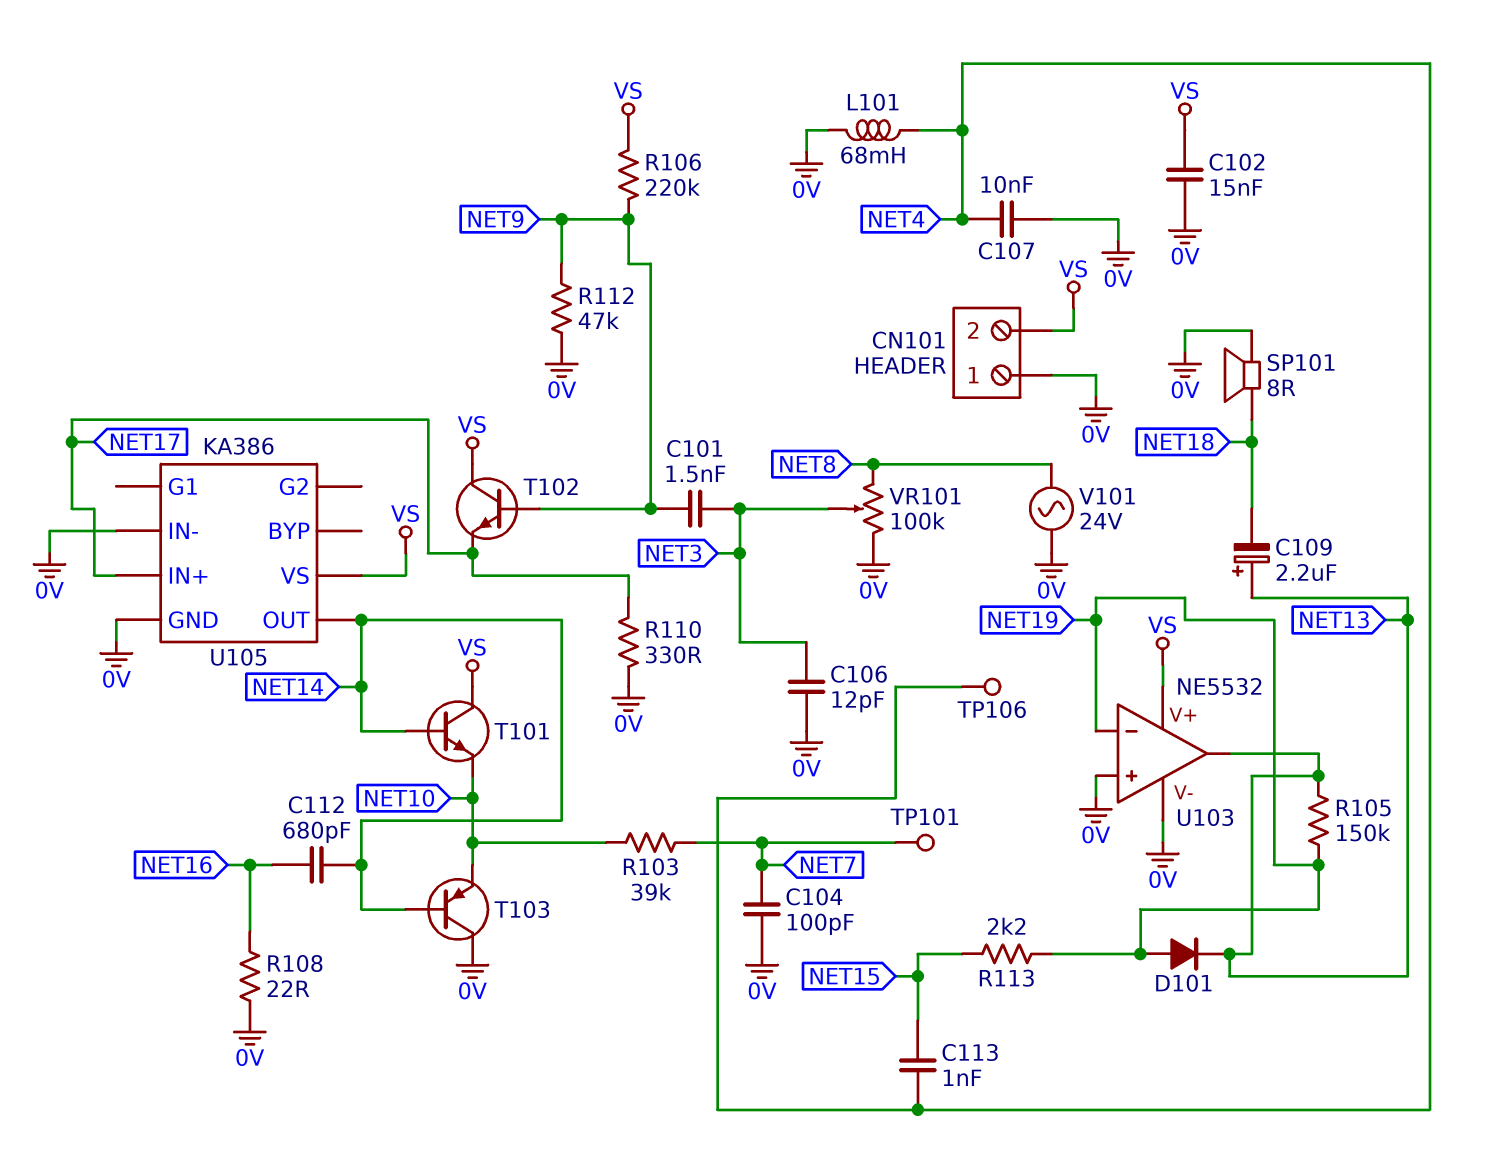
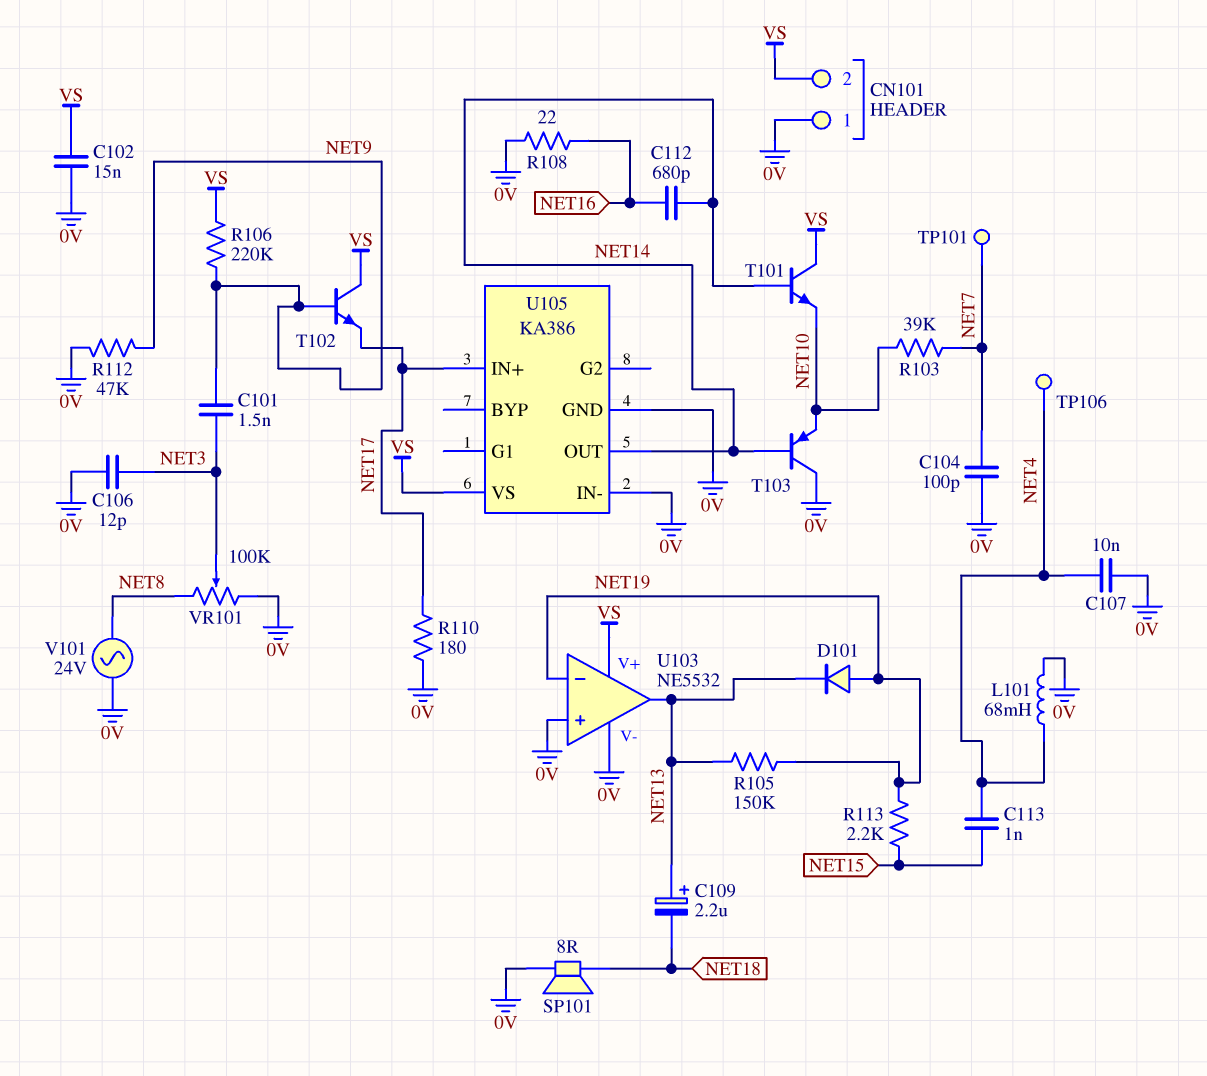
R110: 330 (0V, NET17) -> 180 (0V, NET17)

